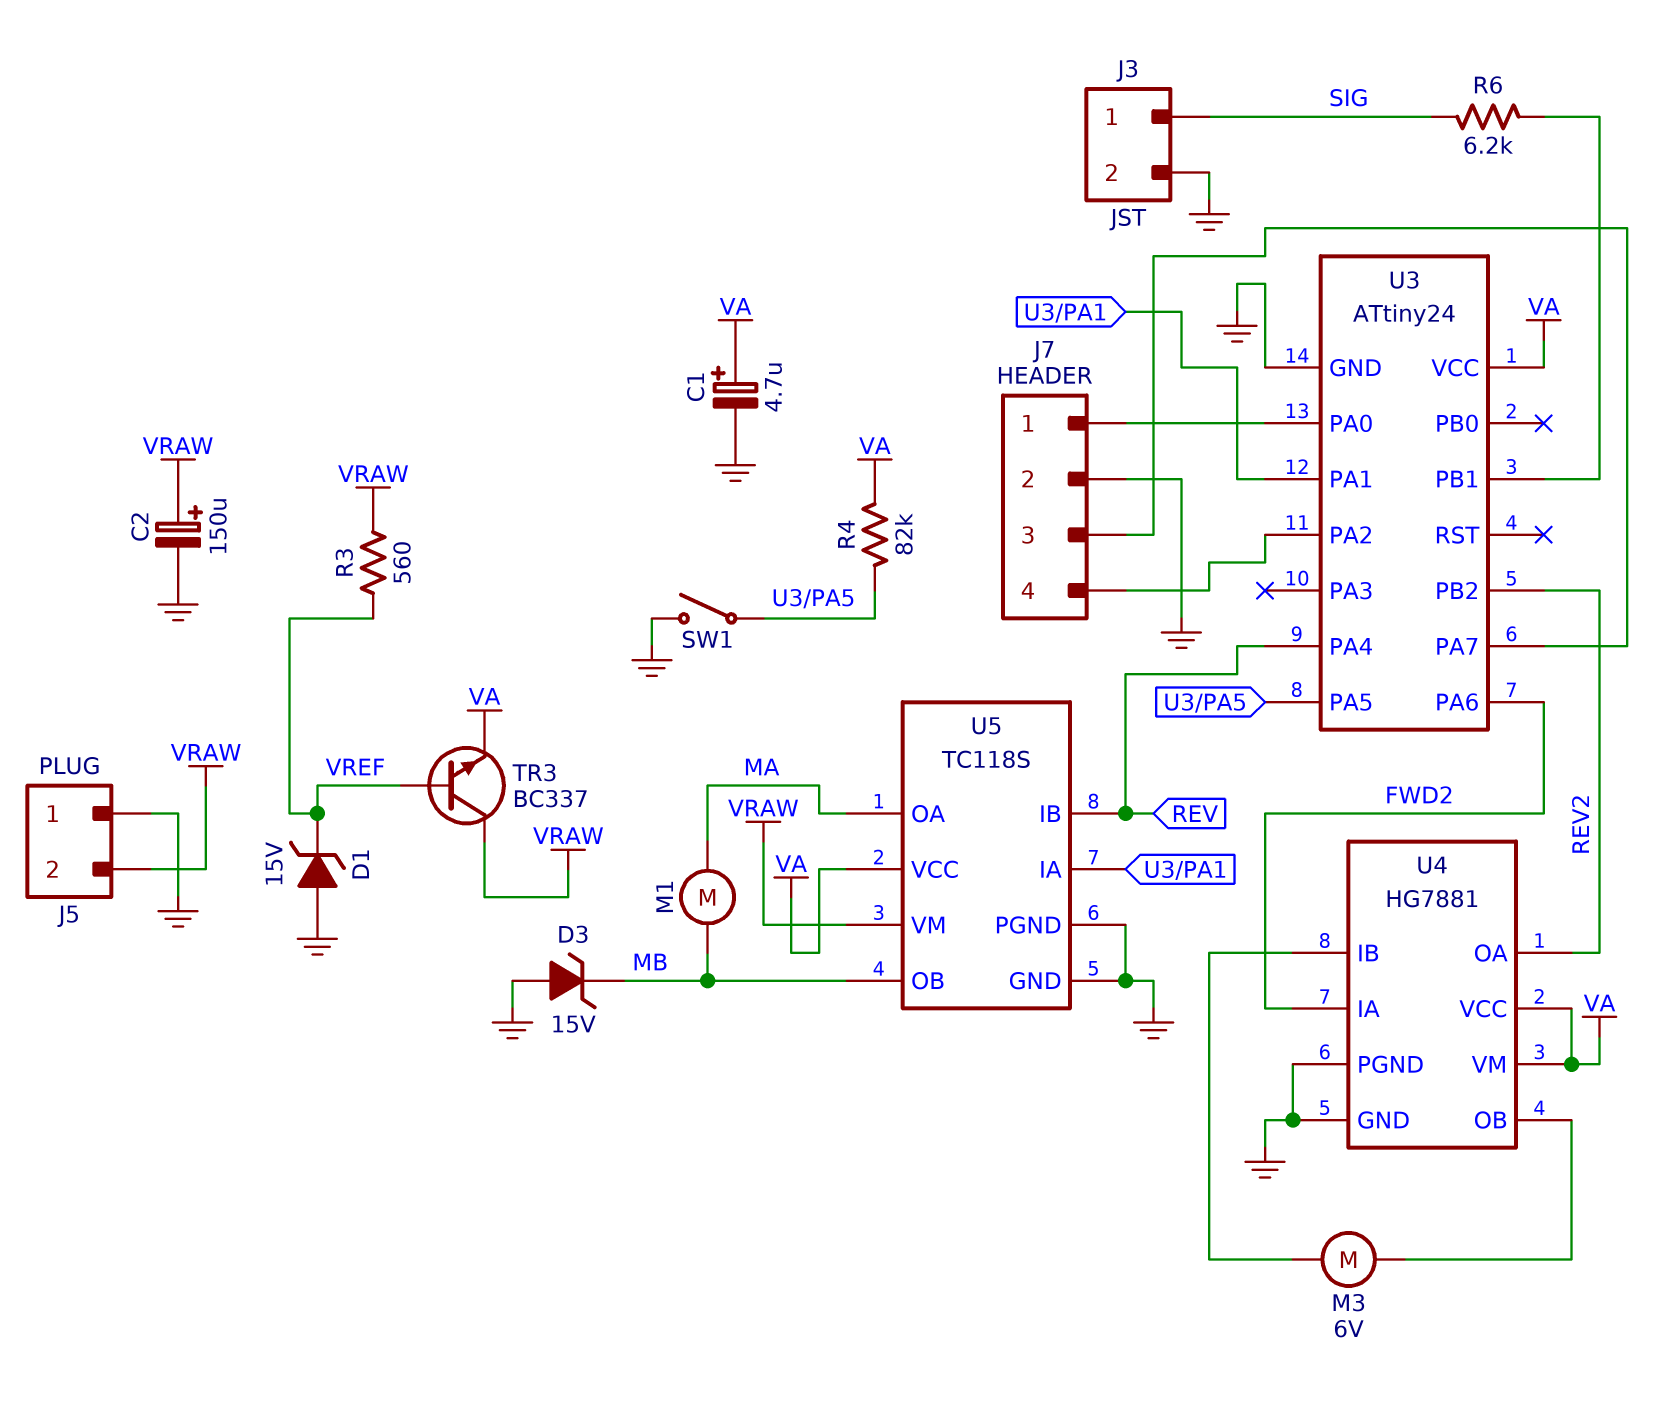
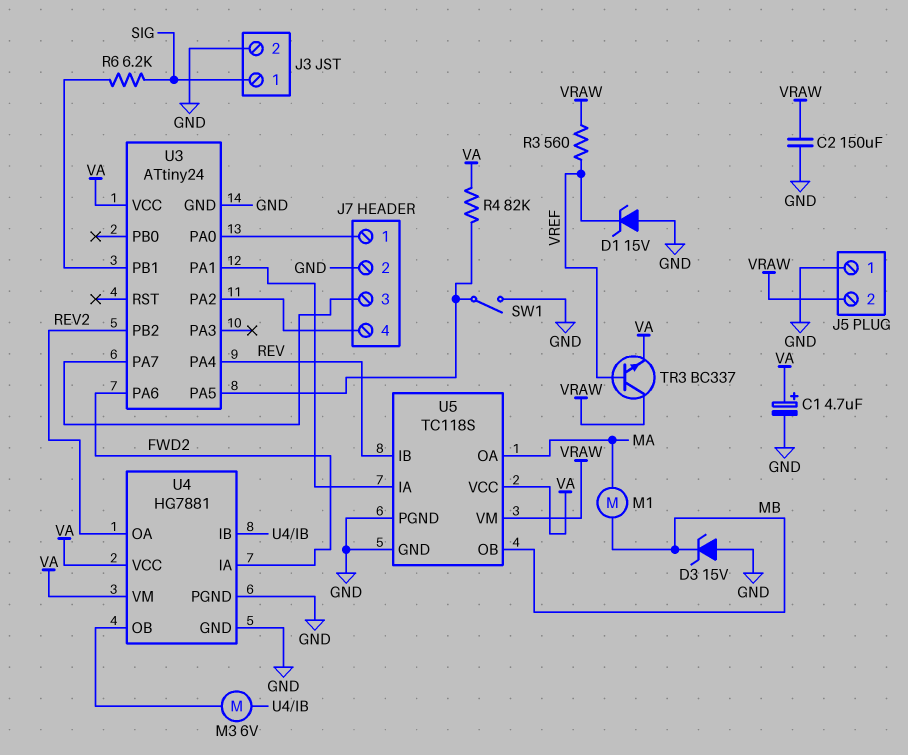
C2: 150uF (plus VRAW, minus GND) -> 150uF (GND, VRAW)

